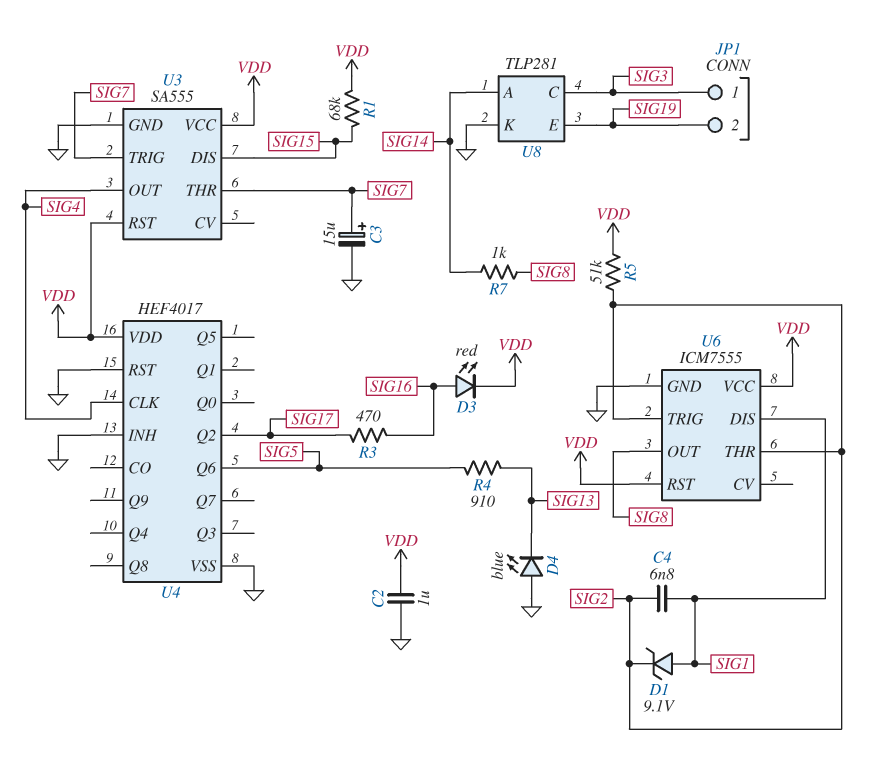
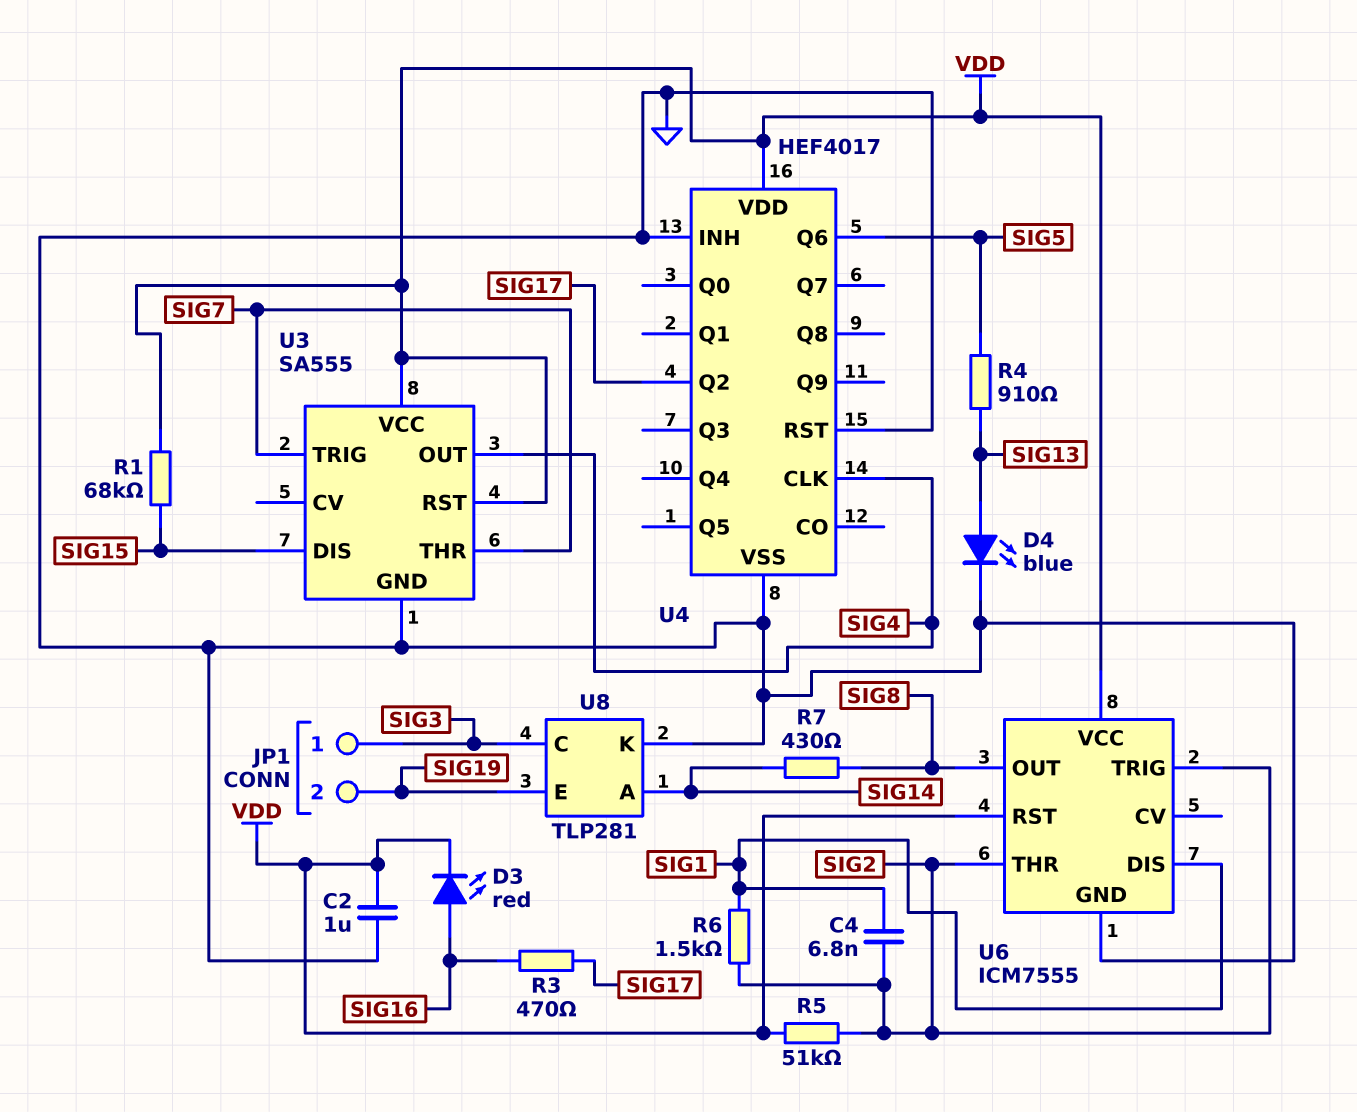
C3: 15uF (plus SIG7, minus GND) -> none
D1: zener 9.1V (A SIG1, K SIG2) -> none
D4: LED blue (A GND, K SIG13) -> LED blue (A SIG13, K GND)
R6: none -> 1.5k (SIG1, SIG2)
R7: 1k (SIG8, SIG14) -> 430 (SIG8, SIG14)

